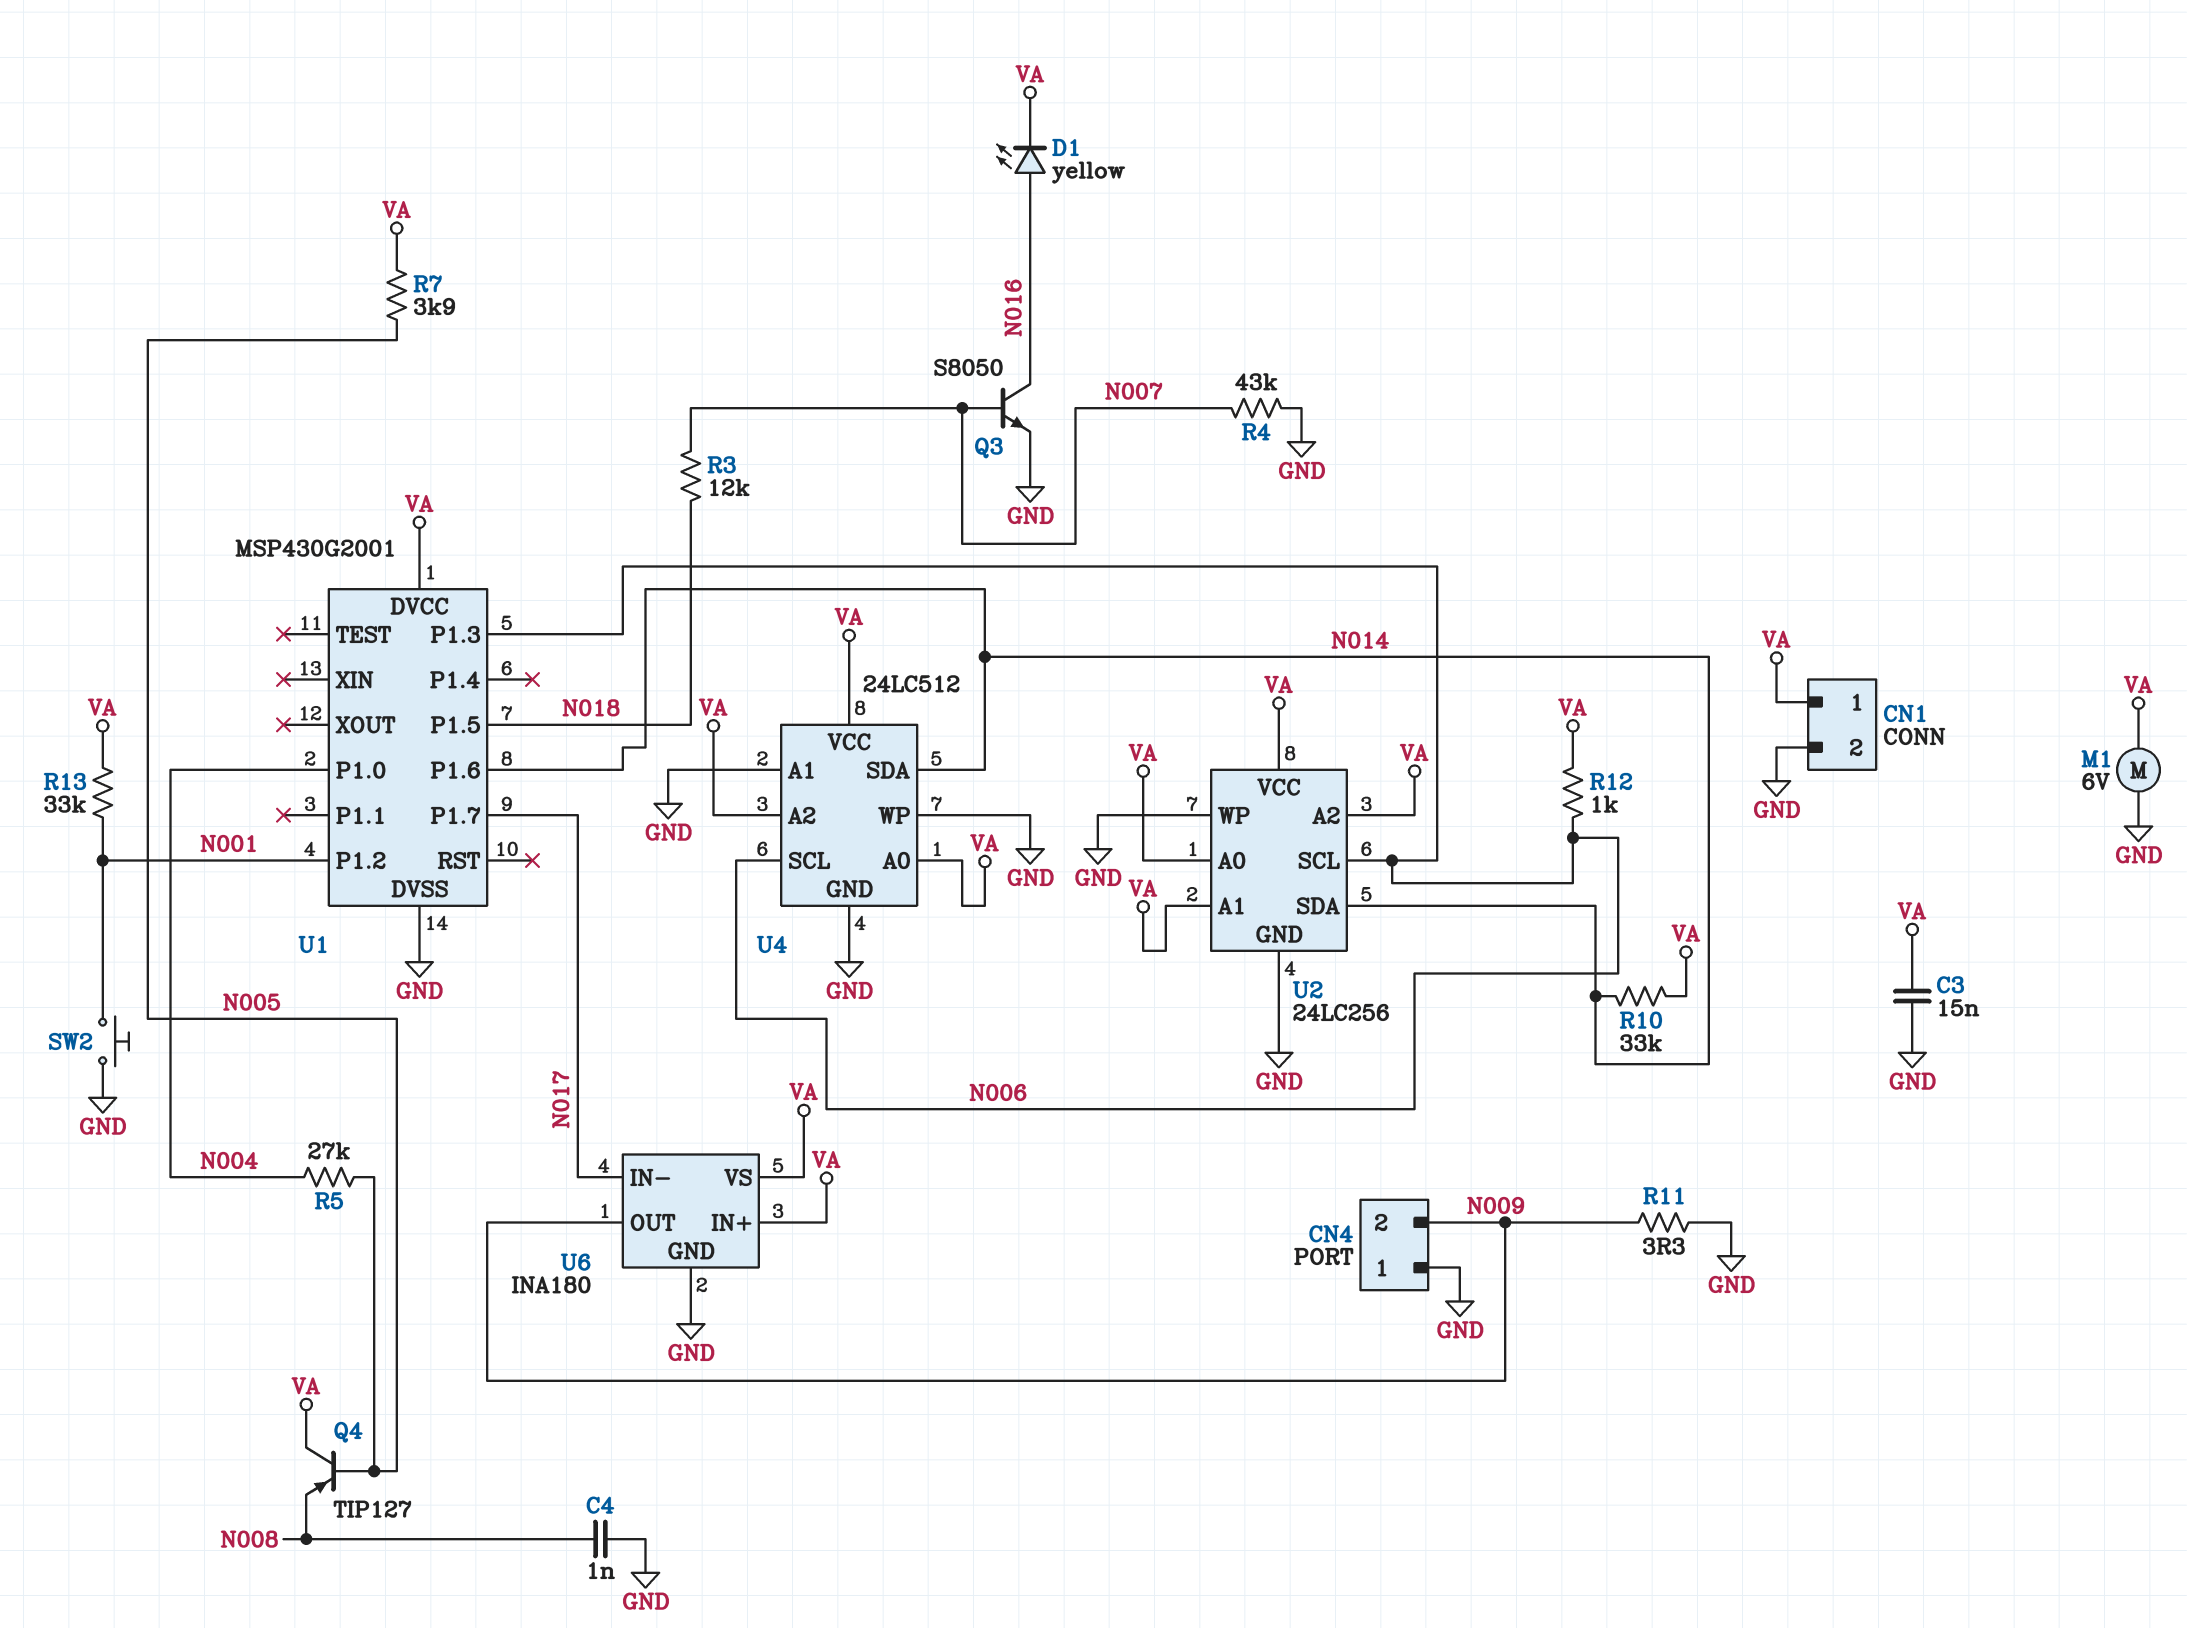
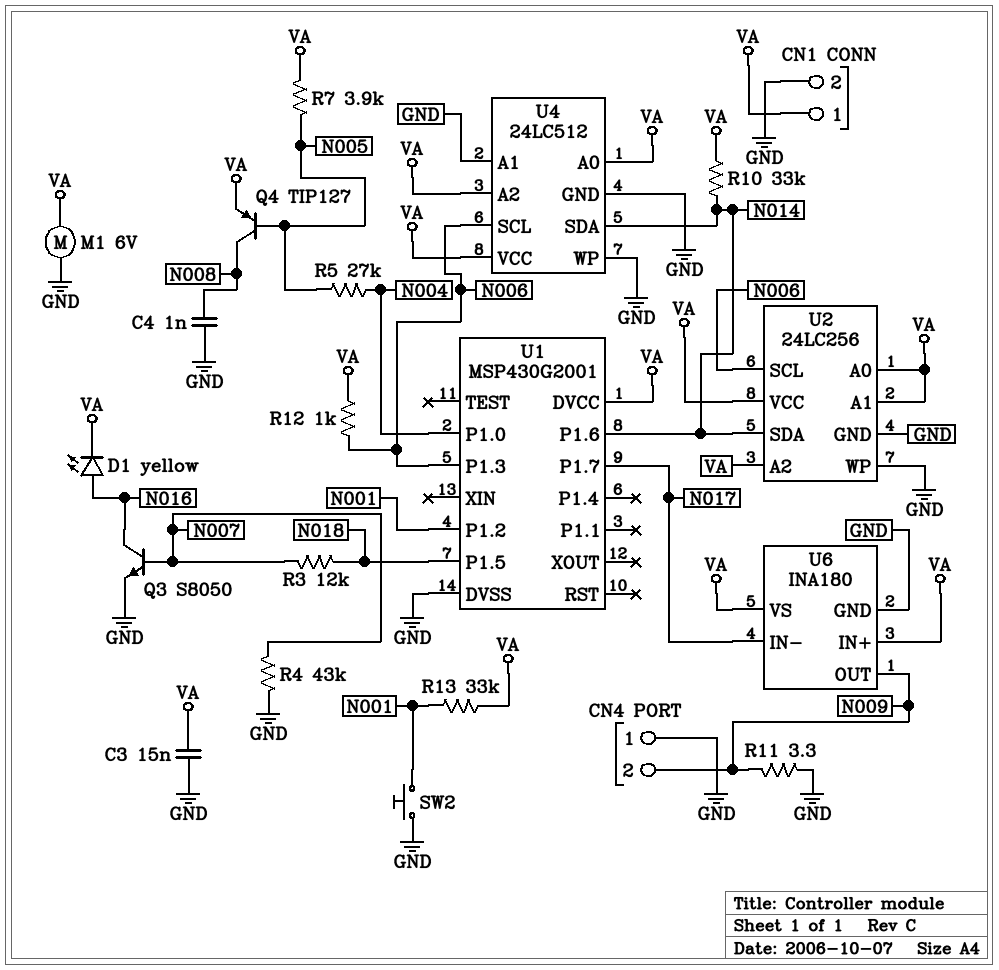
Q4: PNP TIP127 (B N005, C VA, E N008) -> PNP TIP127 (B N005, C N008, E VA)

